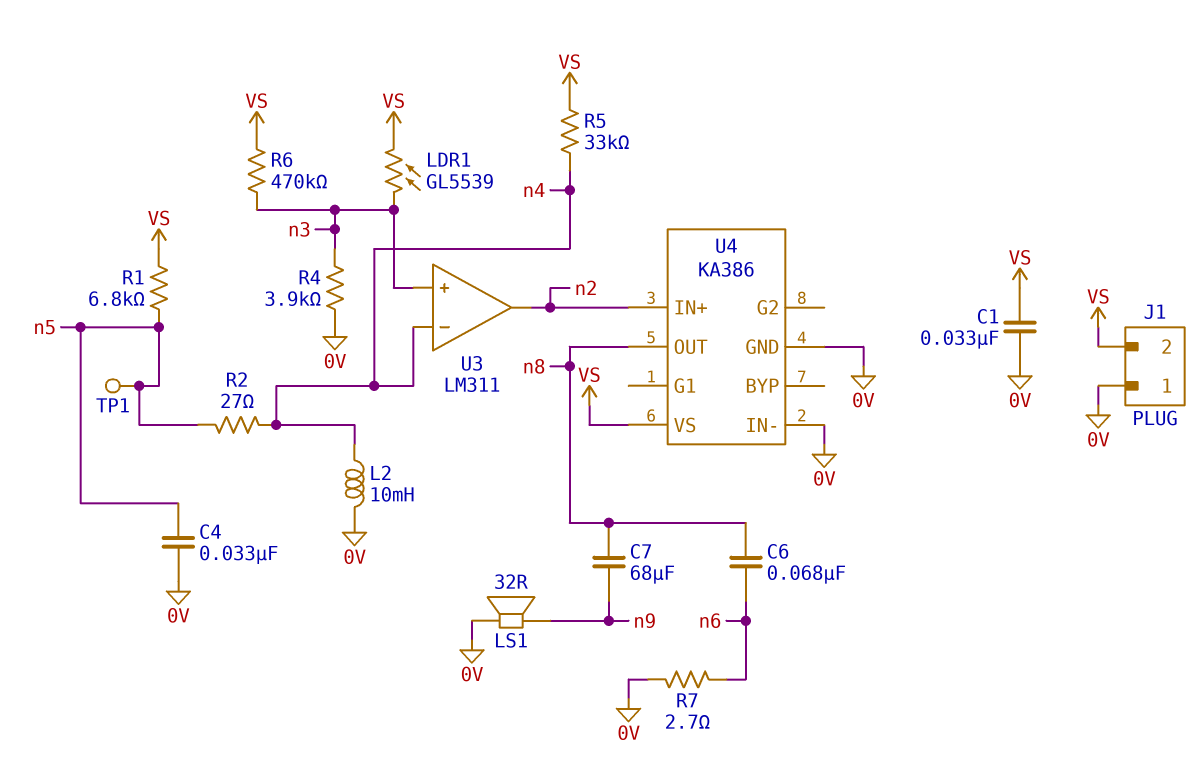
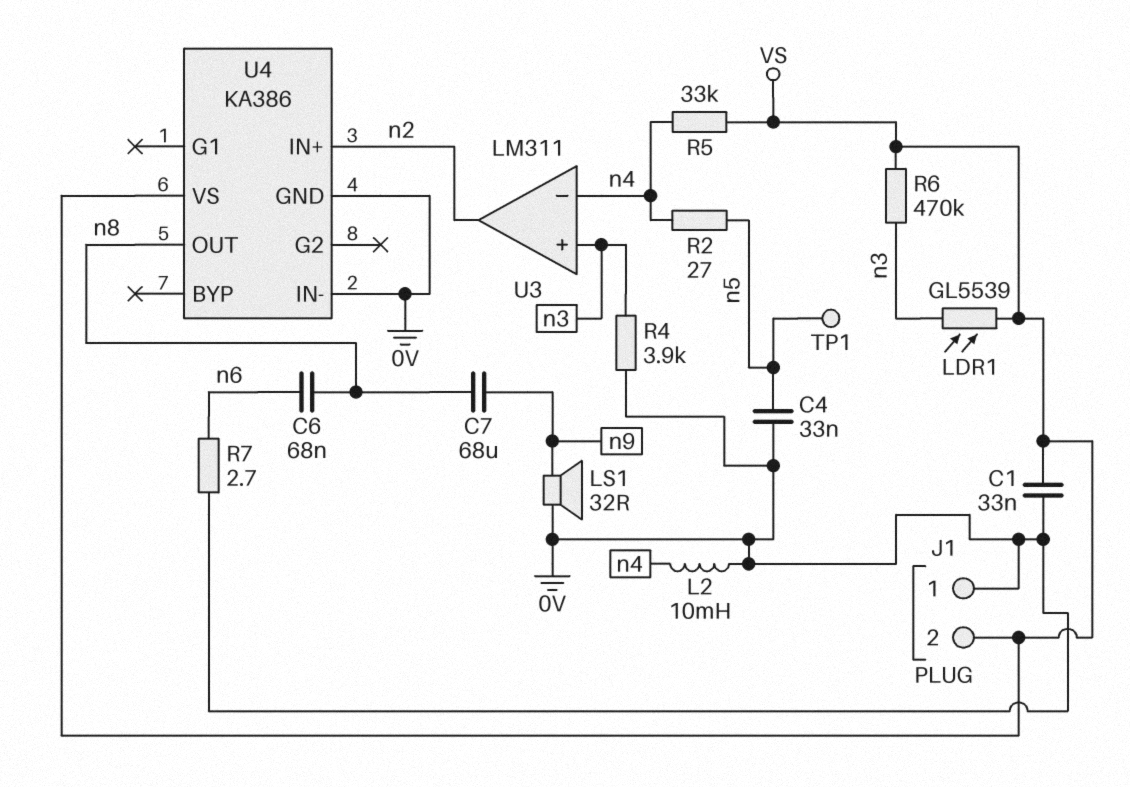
R1: 6.8k (VS, n5) -> none

